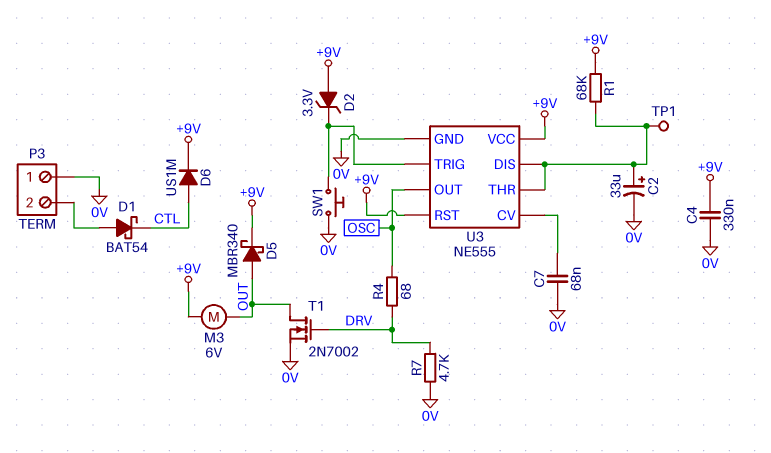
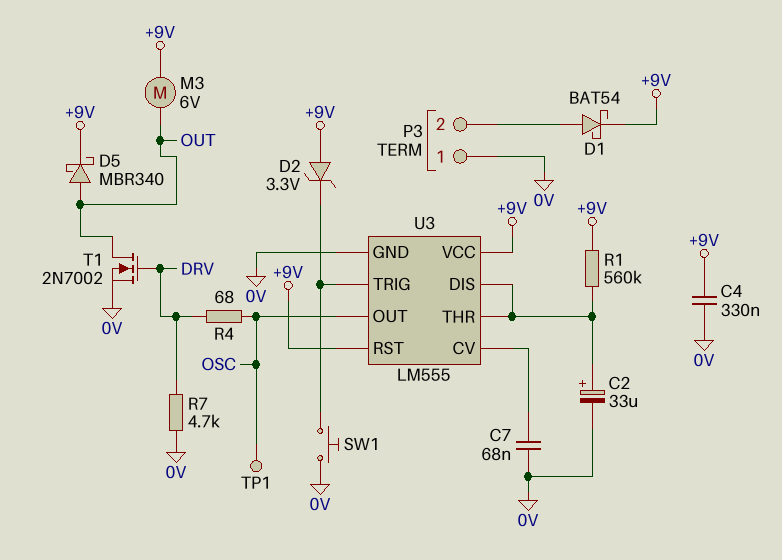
D1: schottky BAT54 (A P3/2, K CTL) -> schottky BAT54 (A P3/2, K +9V)
D6: diode US1M (A CTL, K +9V) -> none
R1: 68k (+9V, U3/DIS) -> 560k (+9V, U3/DIS)
TP1: test point (U3/DIS) -> test point (OSC)
U3: NE555 -> LM555

